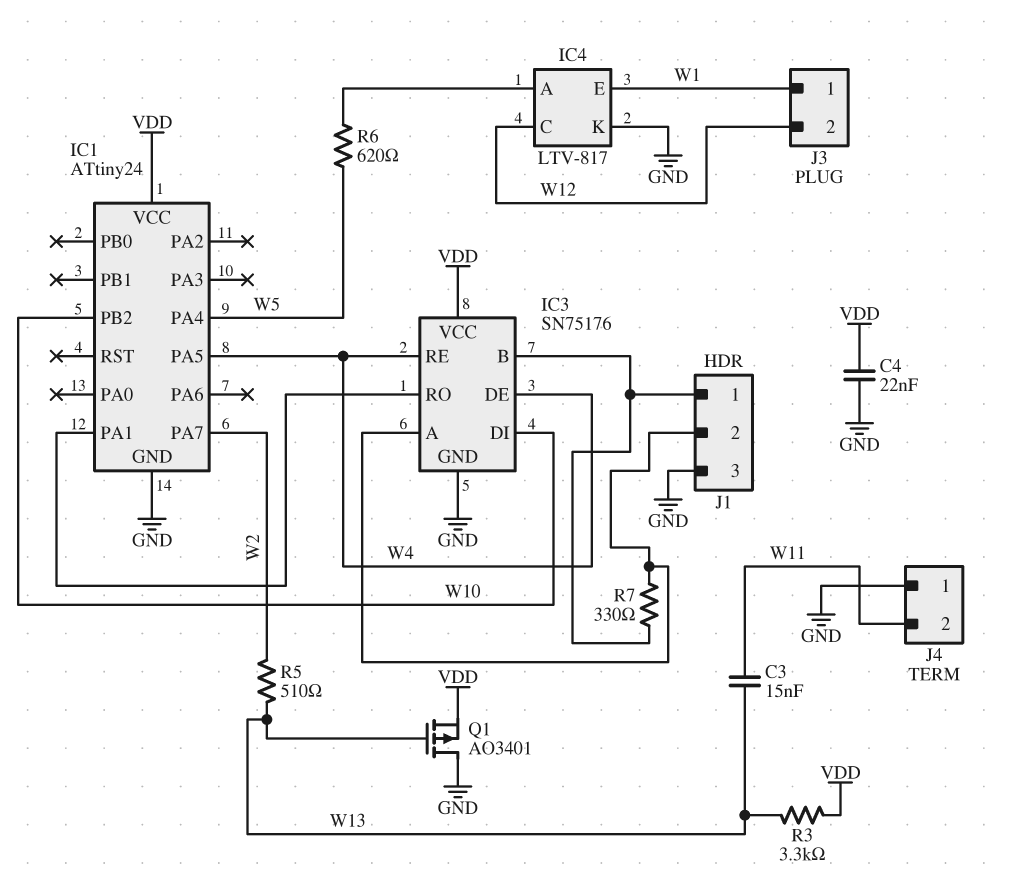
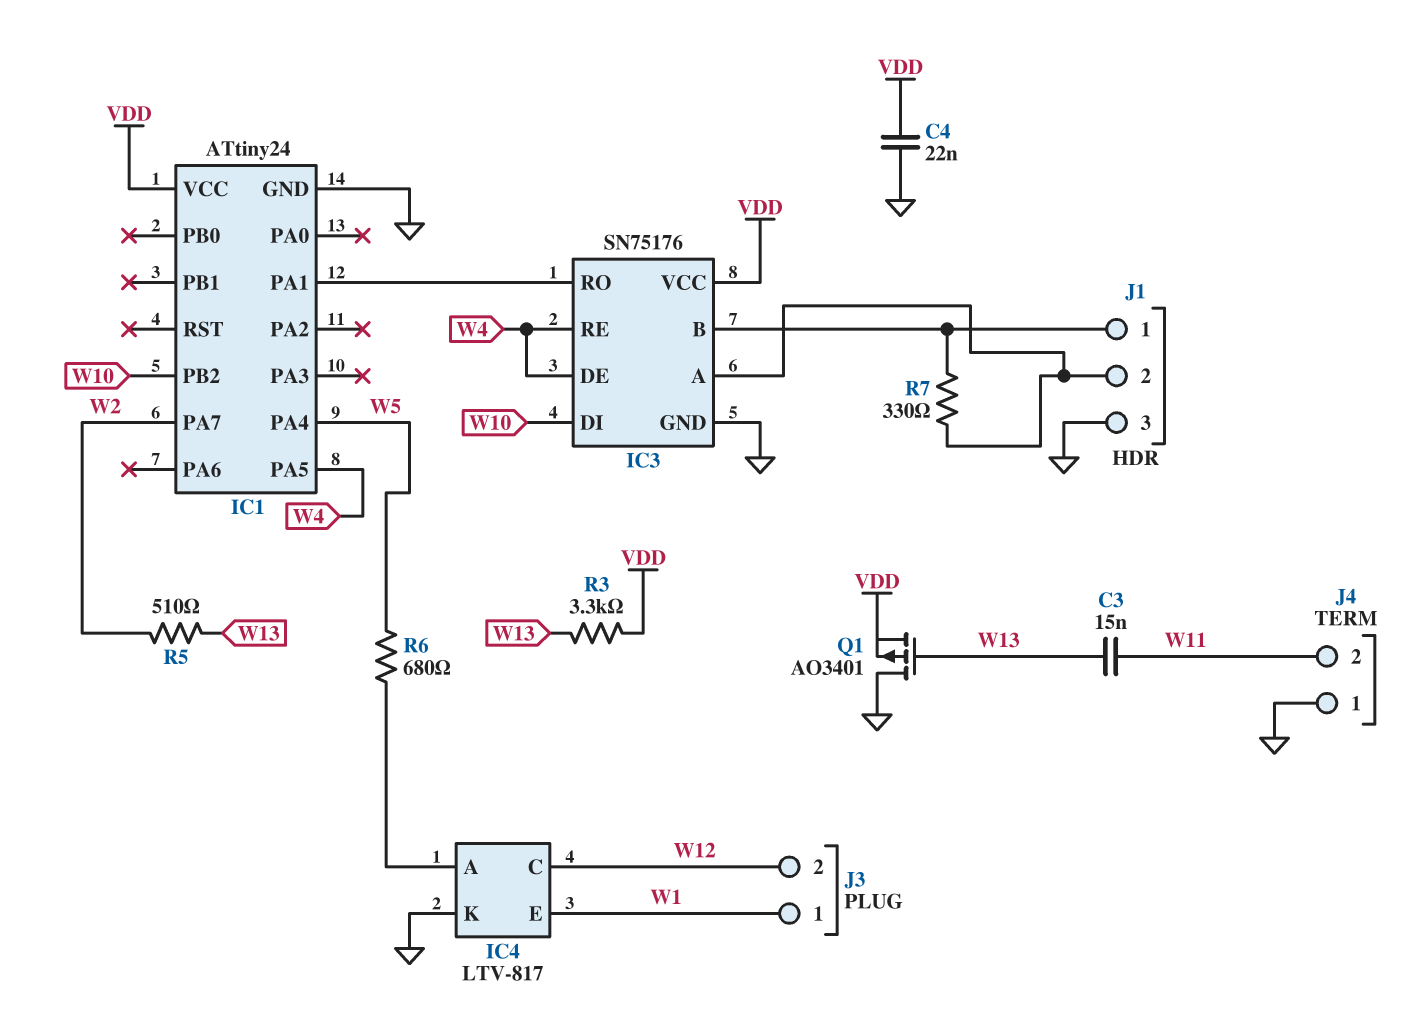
R6: 620 (IC4/A, W5) -> 680 (IC4/A, W5)

